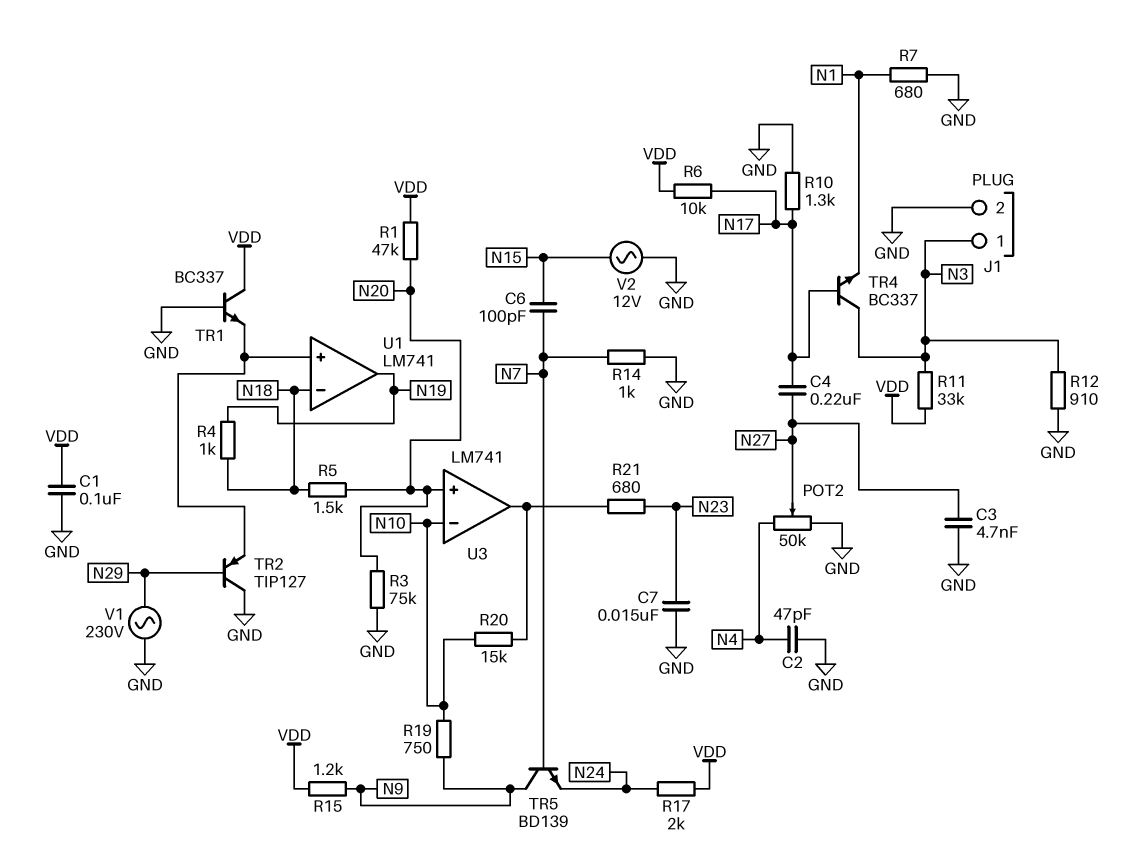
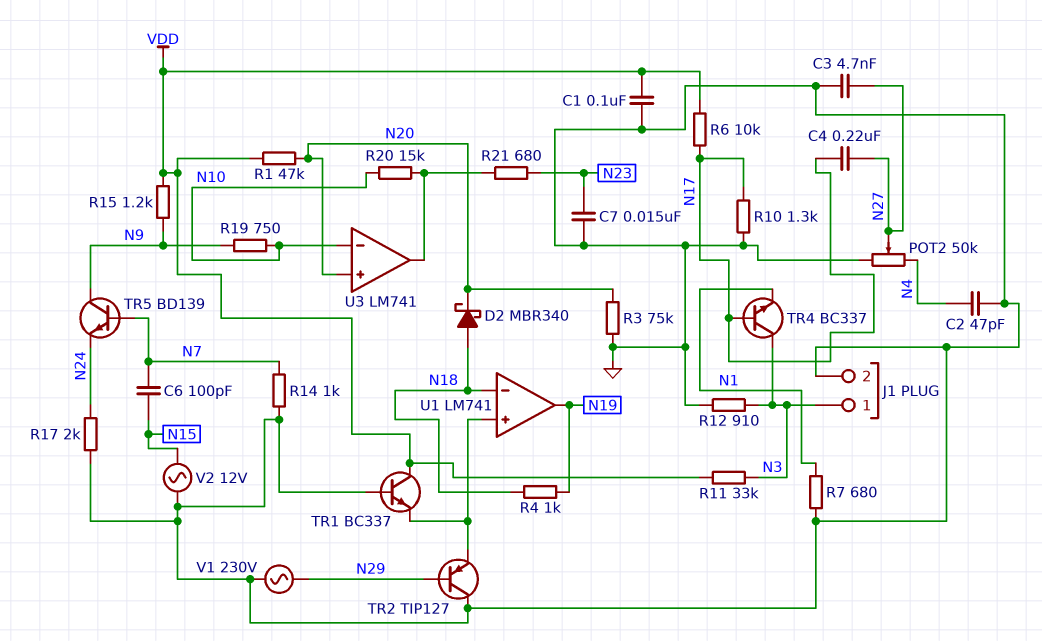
D2: none -> schottky MBR340 (A N18, K N20)
R5: 1.5k (N18, N20) -> none
R17: 2k (N24, VDD) -> 2k (GND, N24)

